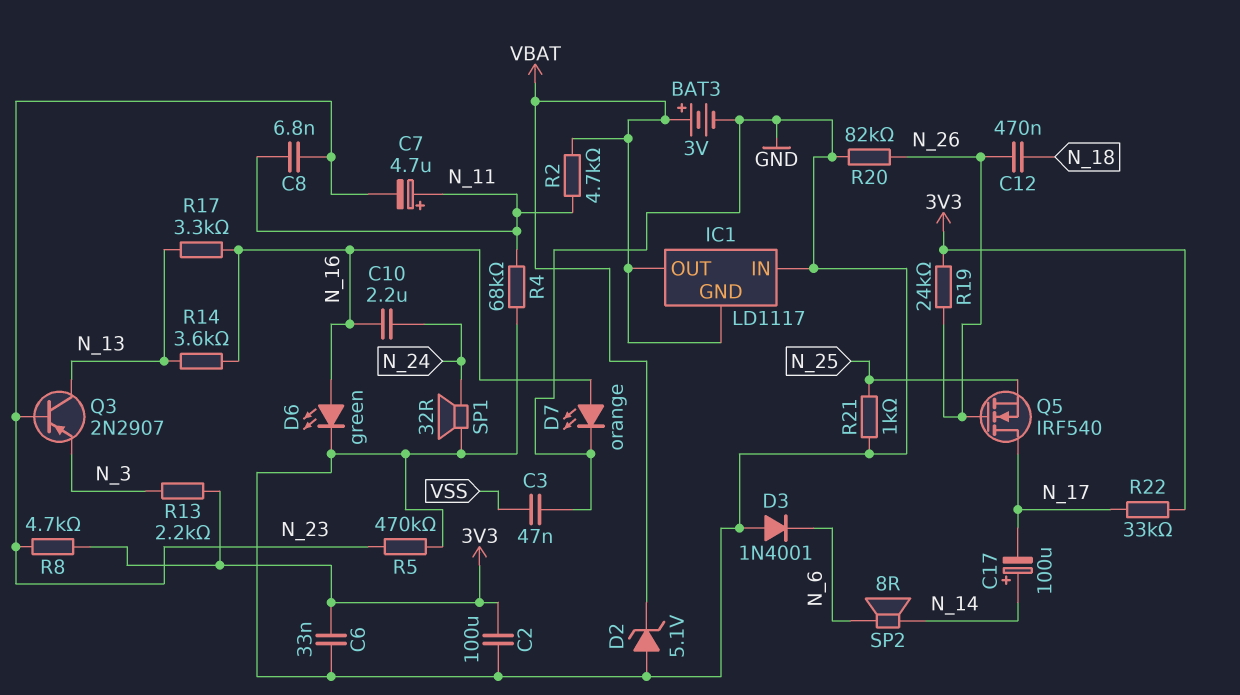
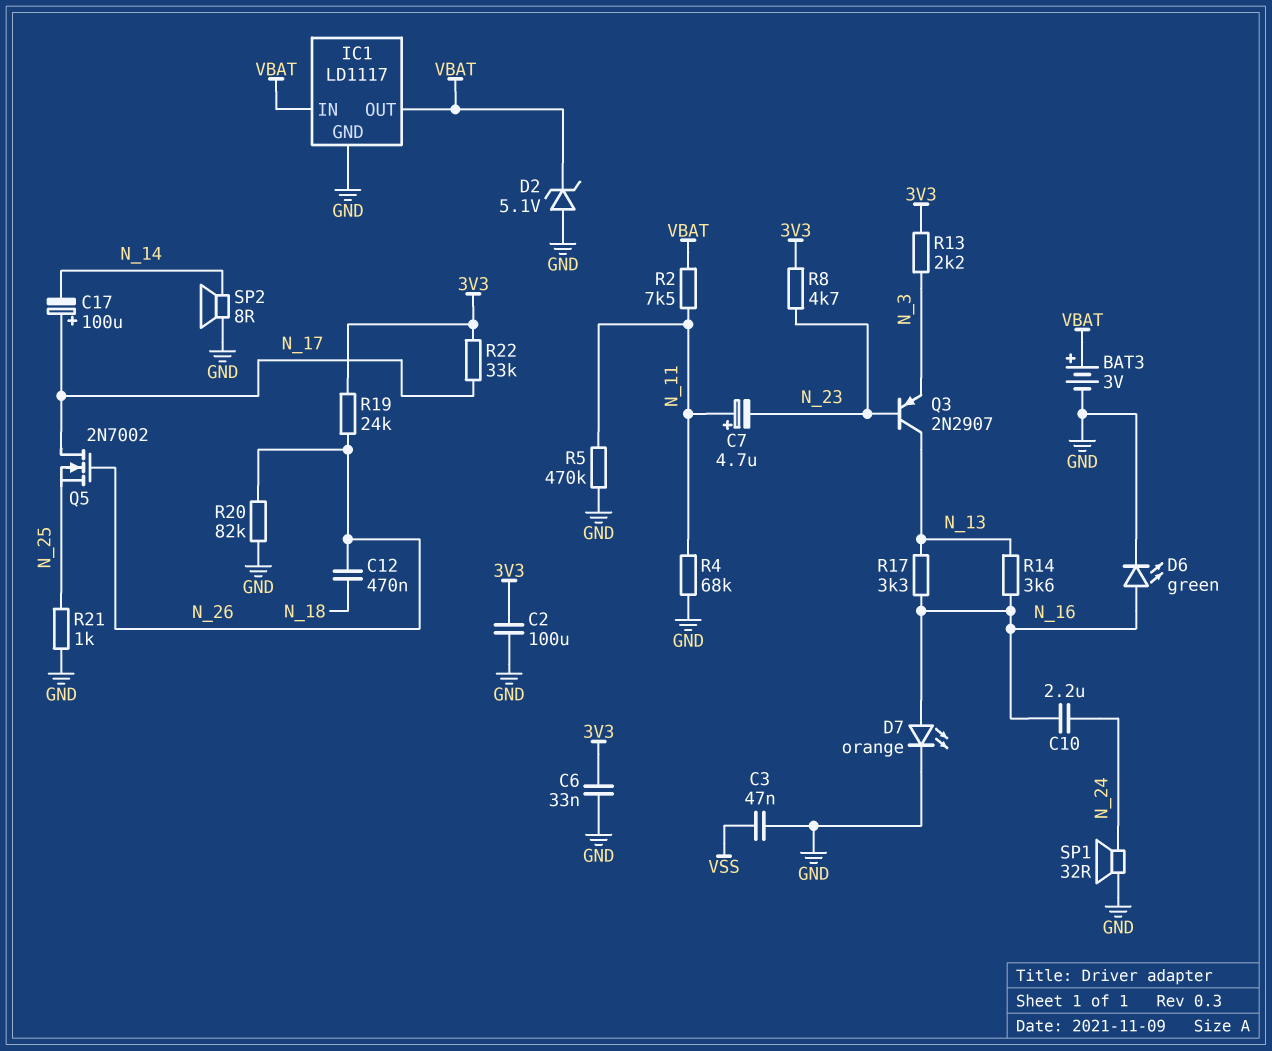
C8: 6.8nF (N_11, N_23) -> none
C17: 100uF (plus N_14, minus N_17) -> 100uF (plus N_17, minus N_14)
D3: diode 1N4001 (A GND, K N_6) -> none
IC1 pin GND: VBAT -> GND
IC1 pin IN: GND -> VBAT
Q5: NMOS IRF540 (G N_26, D N_17, S N_25) -> NMOS 2N7002 (G N_26, D N_17, S N_25)
R2: 4.7k (N_11, VBAT) -> 7.5k (N_11, VBAT)
R5: 470k (GND, N_23) -> 470k (GND, N_11)
SP2: speaker 8R (N_6, N_14) -> speaker 8R (GND, N_14)

